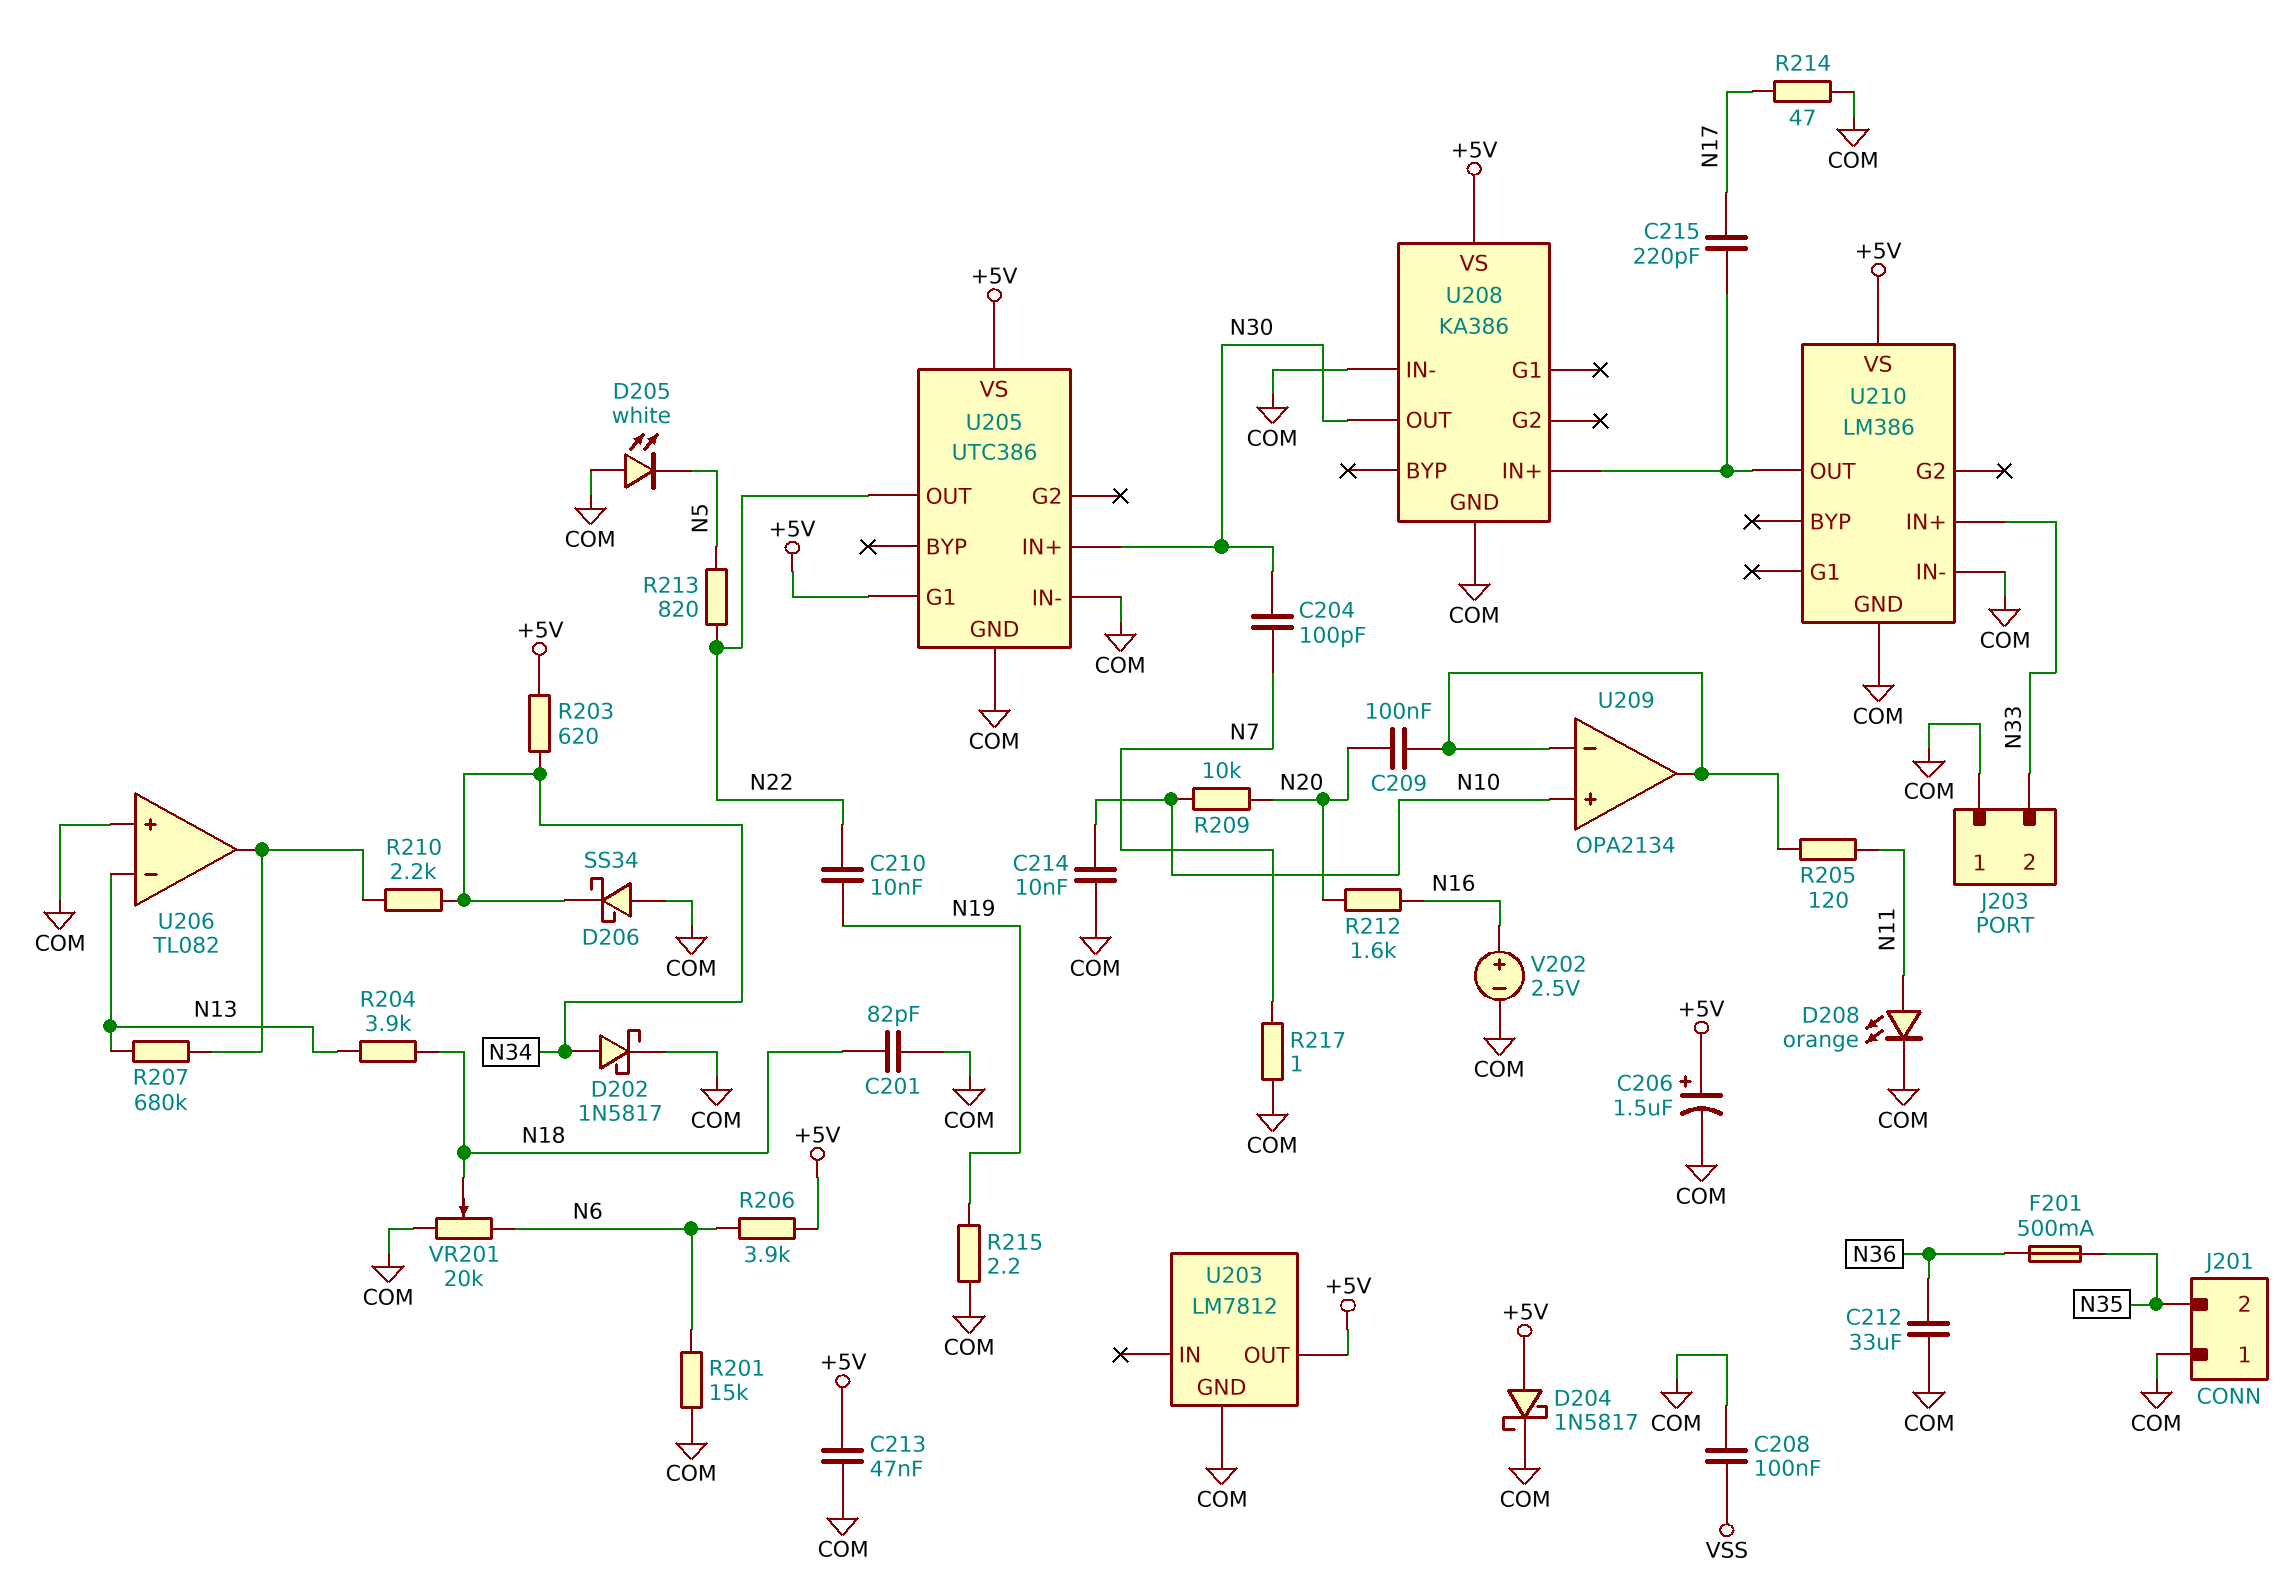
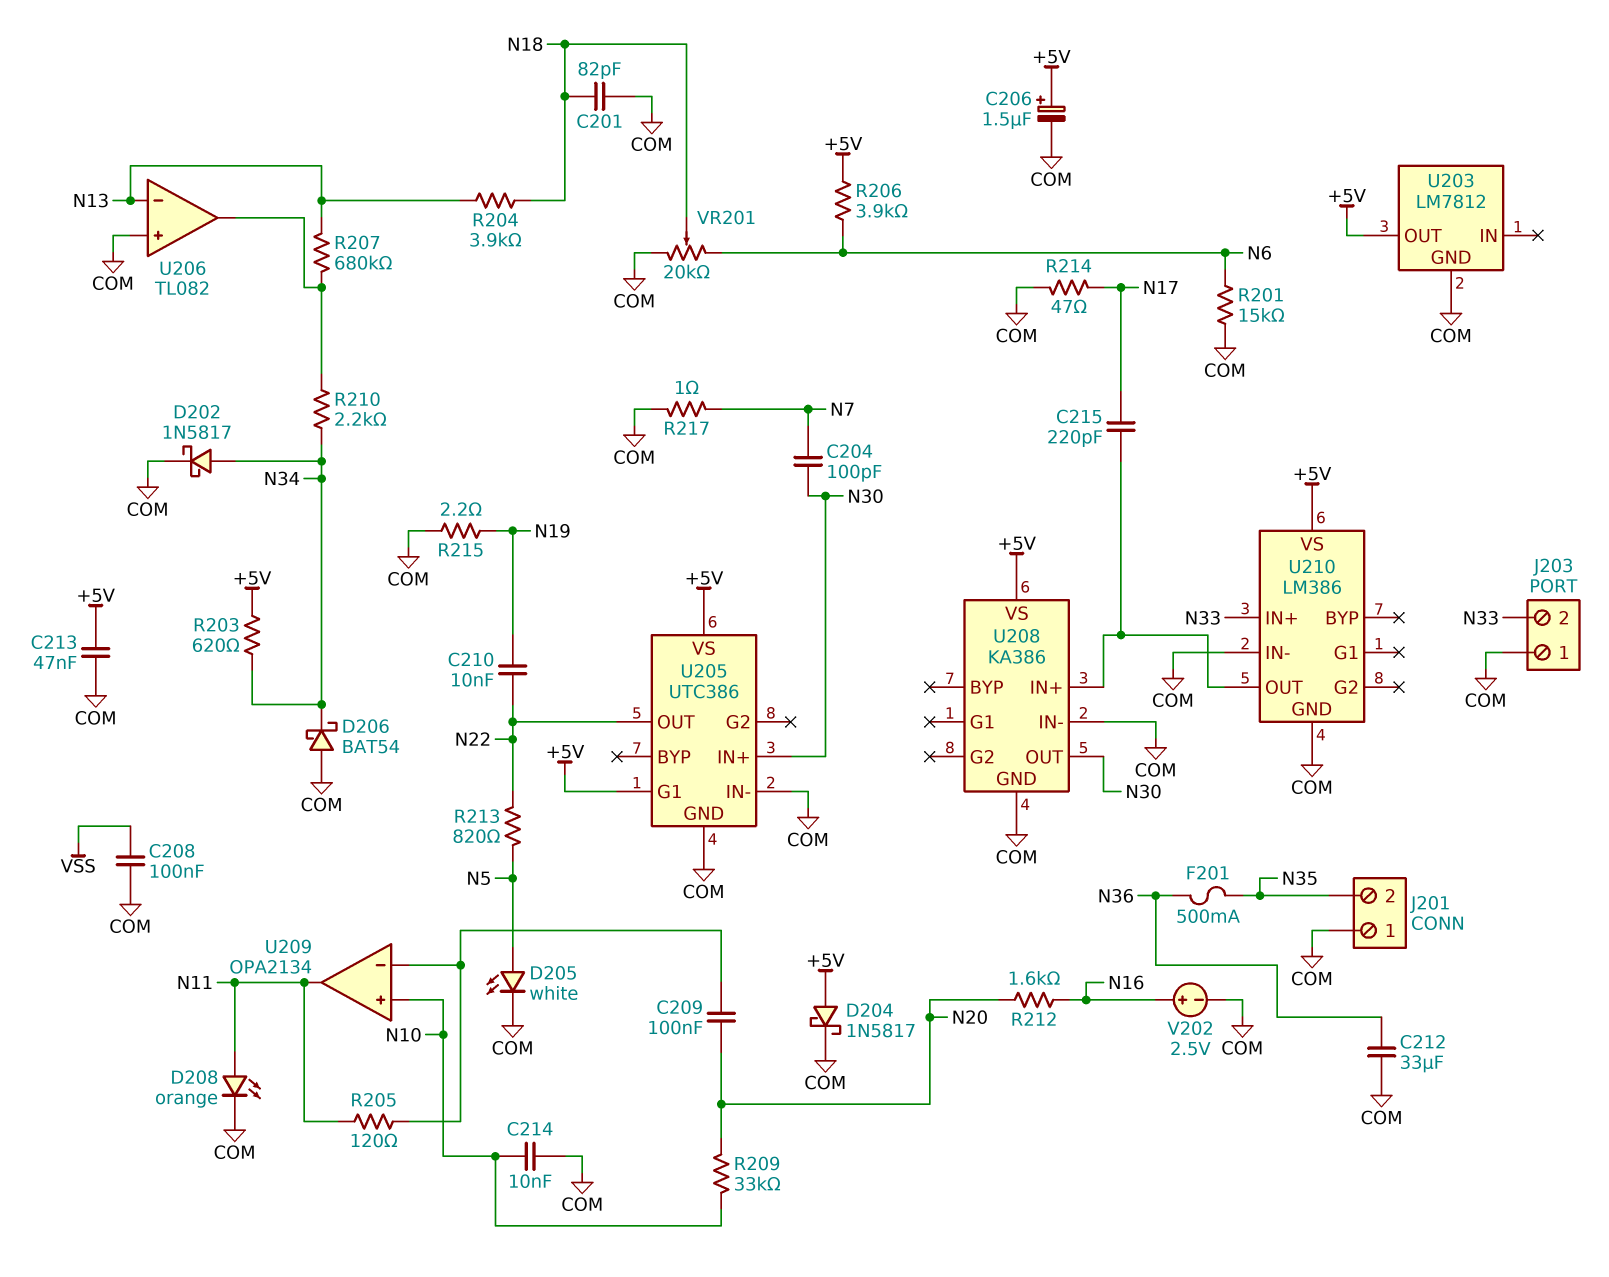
D205: LED white (A COM, K N5) -> LED white (A N5, K COM)
D206: schottky SS34 (A COM, K N34) -> schottky BAT54 (A COM, K N34)
R209: 10k (N10, N20) -> 33k (N10, N20)
U209 pin out: U209/in- -> N11

